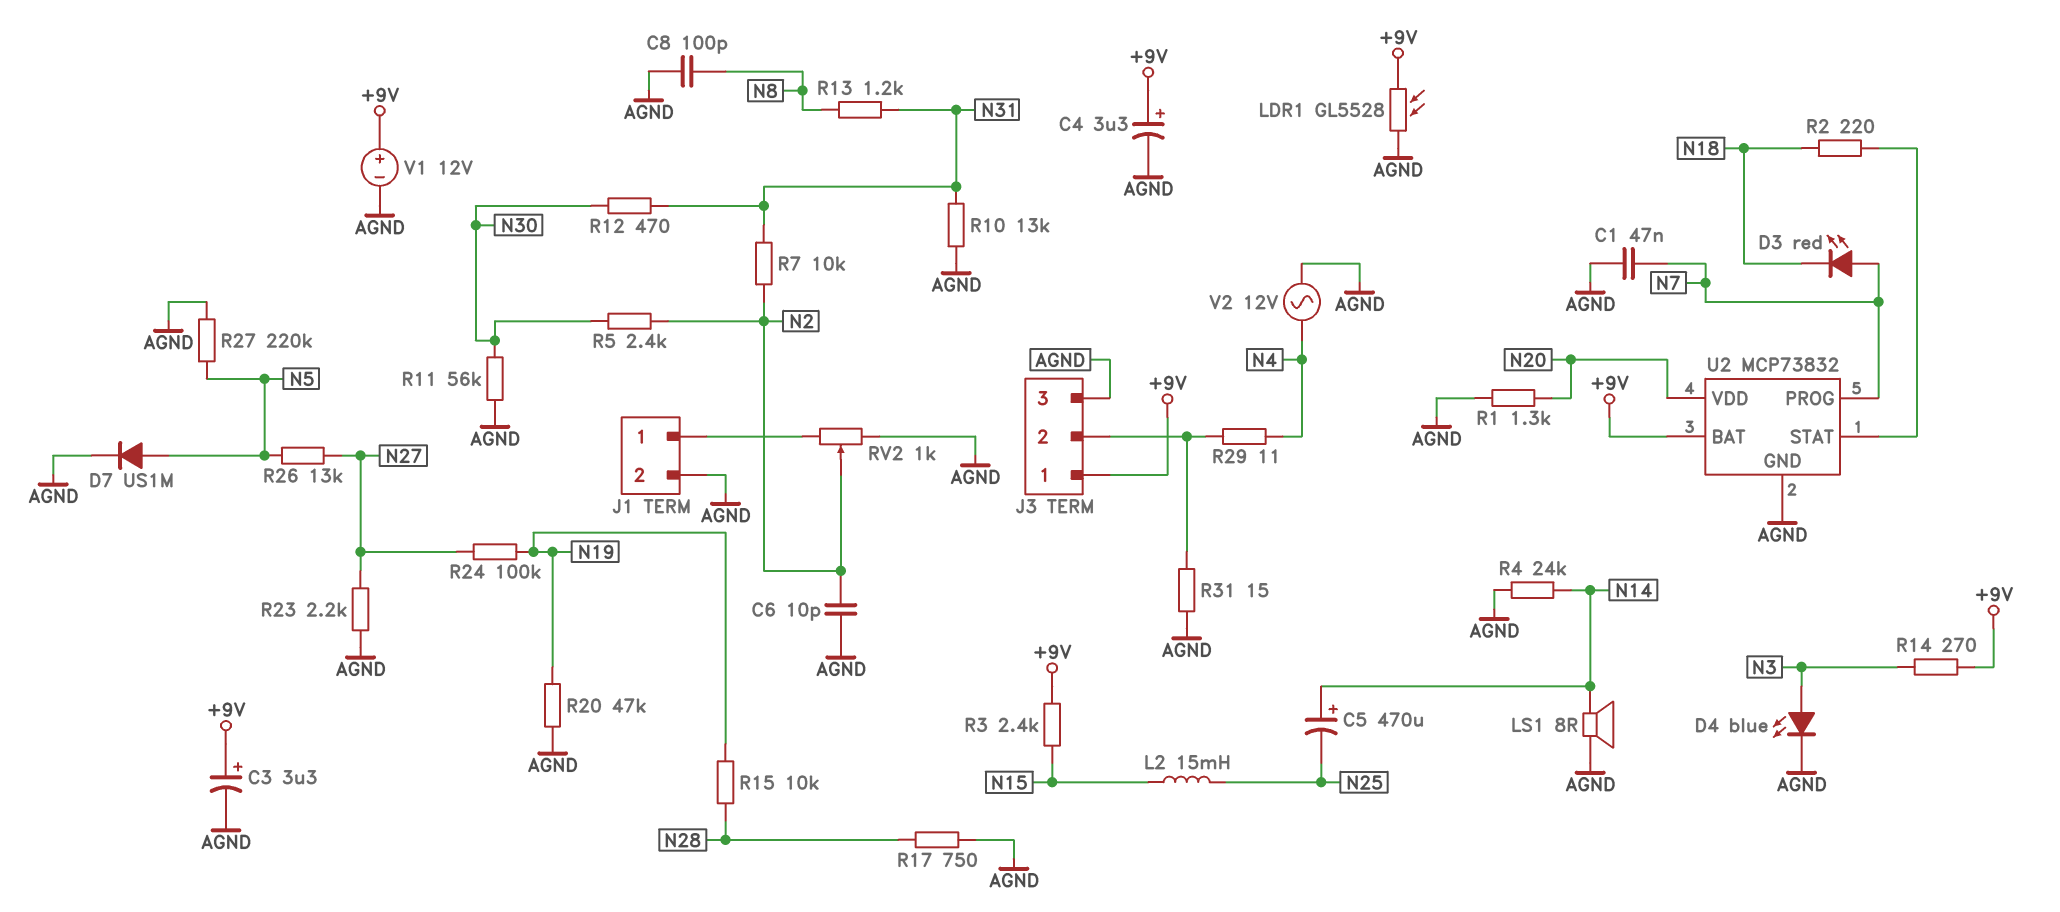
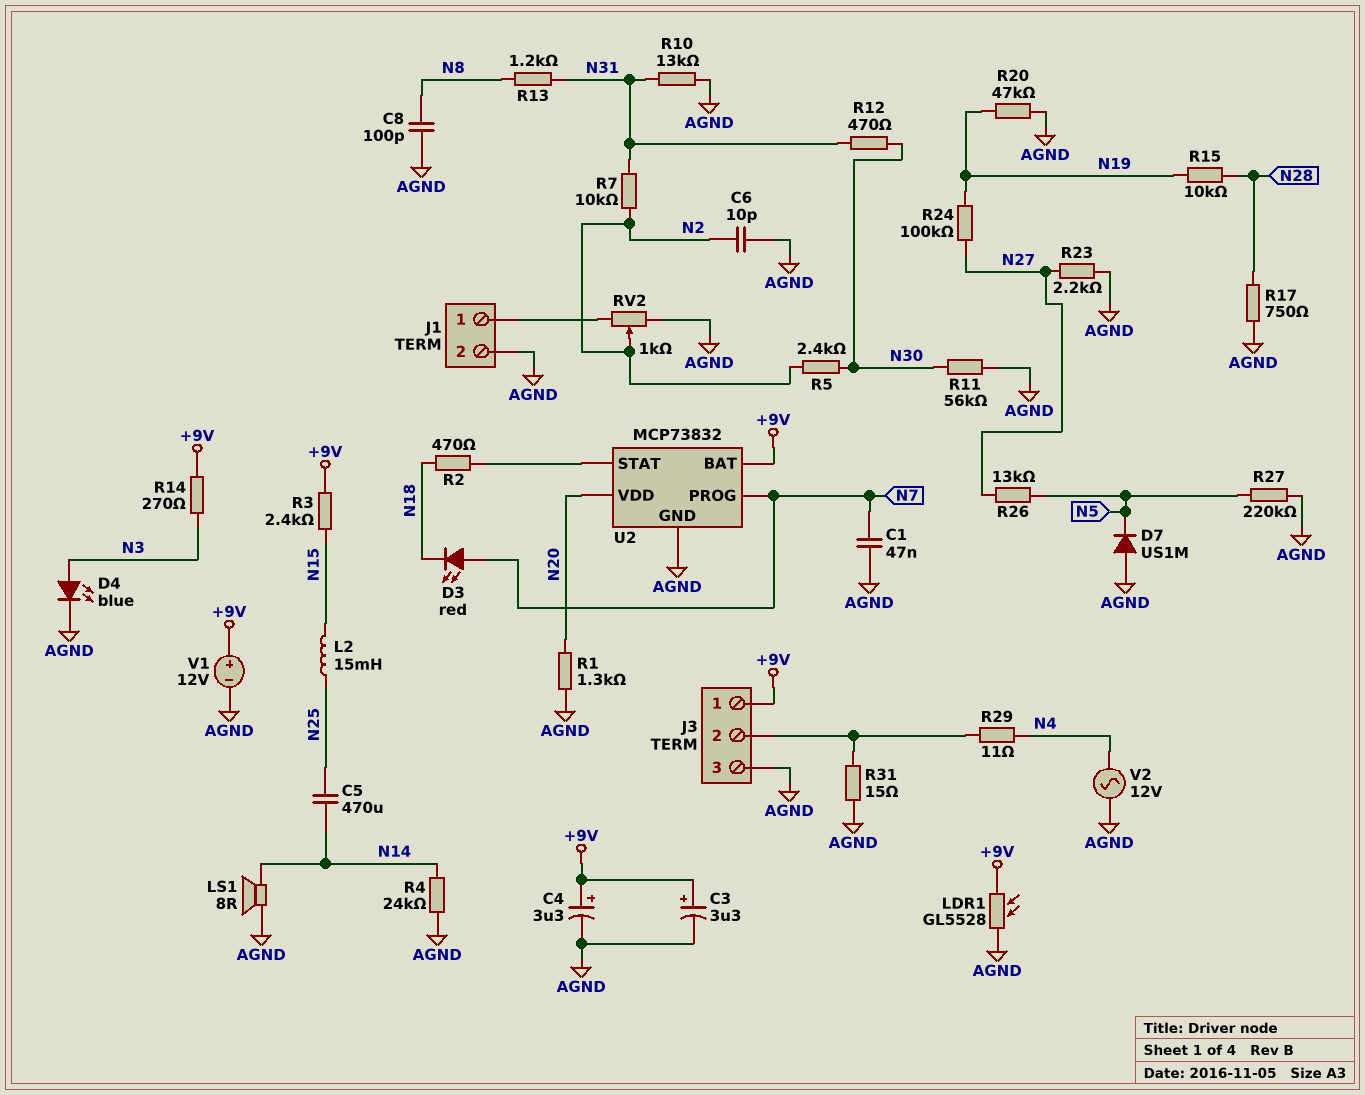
C5: 470uF (plus N14, minus N25) -> 470uF (N14, N25)
D7: diode US1M (A N5, K AGND) -> diode US1M (A AGND, K N5)
R2: 220 (N18, U2/STAT) -> 470 (N18, U2/STAT)

